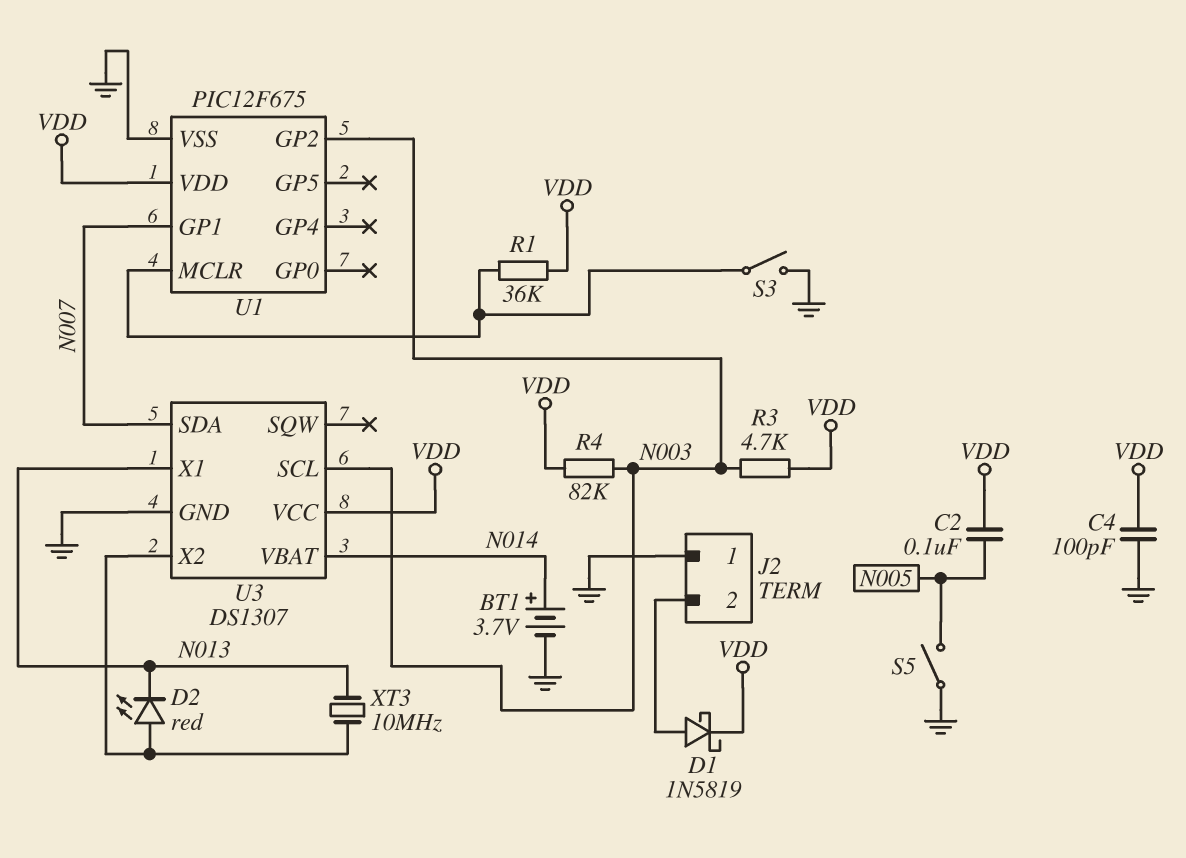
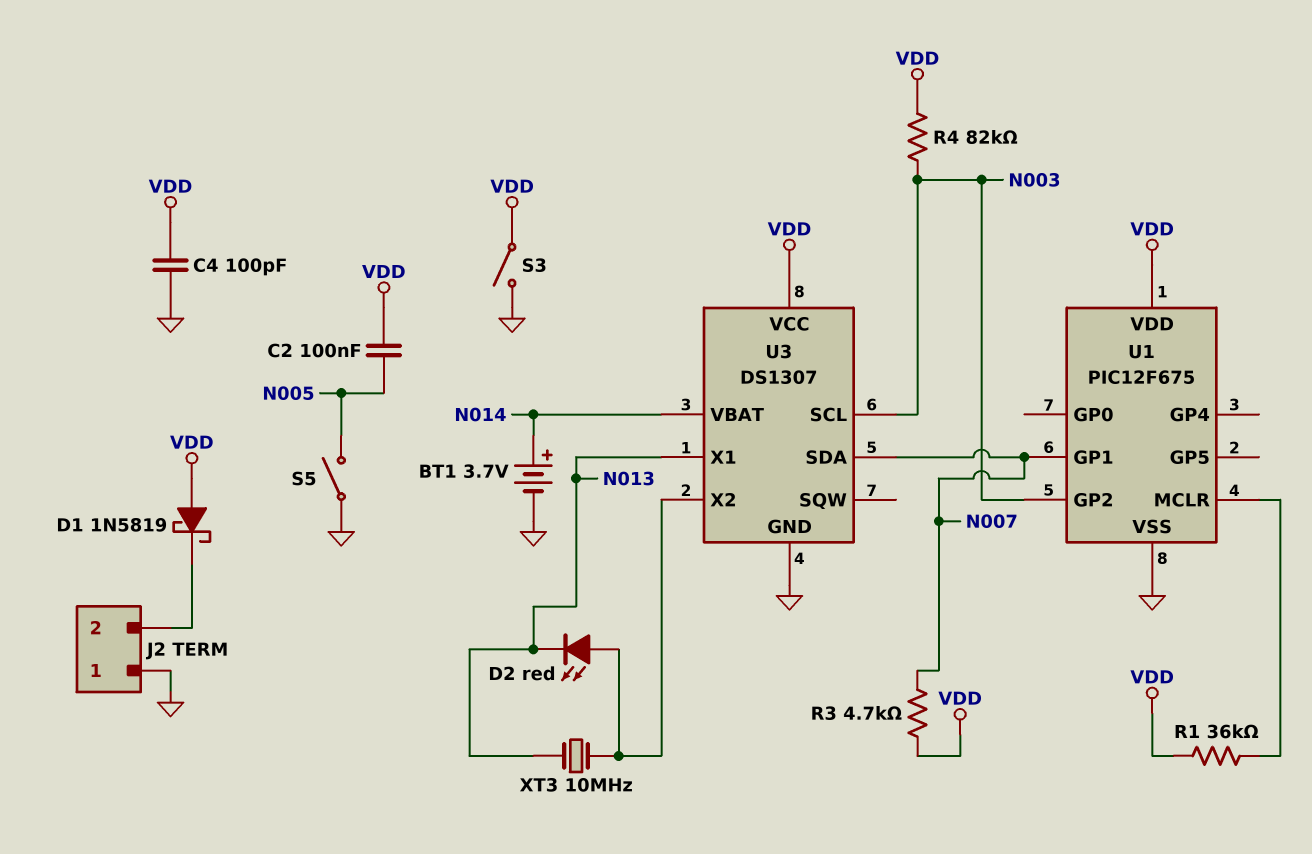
D1: schottky 1N5819 (A J2/2, K VDD) -> schottky 1N5819 (A VDD, K J2/2)
R3: 4.7k (N003, VDD) -> 4.7k (N007, VDD)
S3: switch (GND, U1/MCLR) -> switch (GND, VDD)

